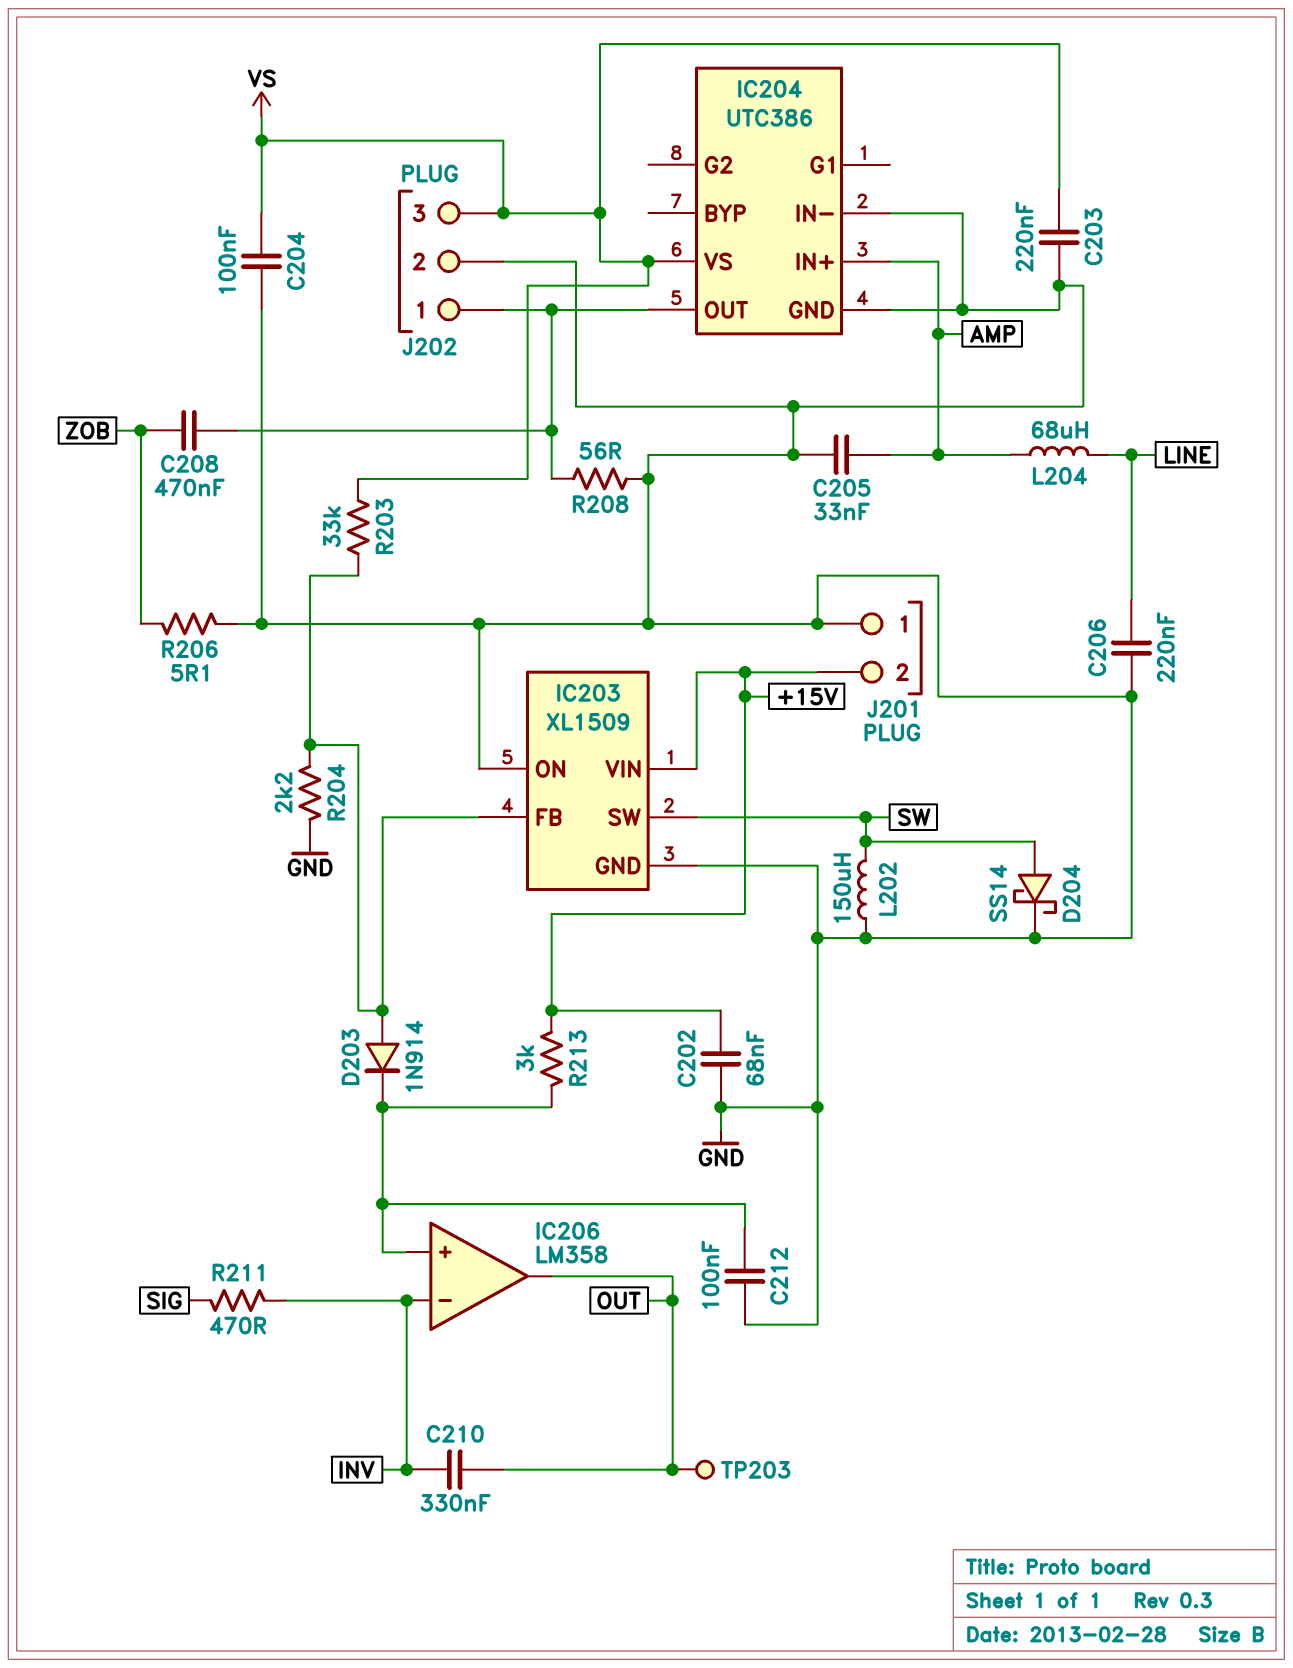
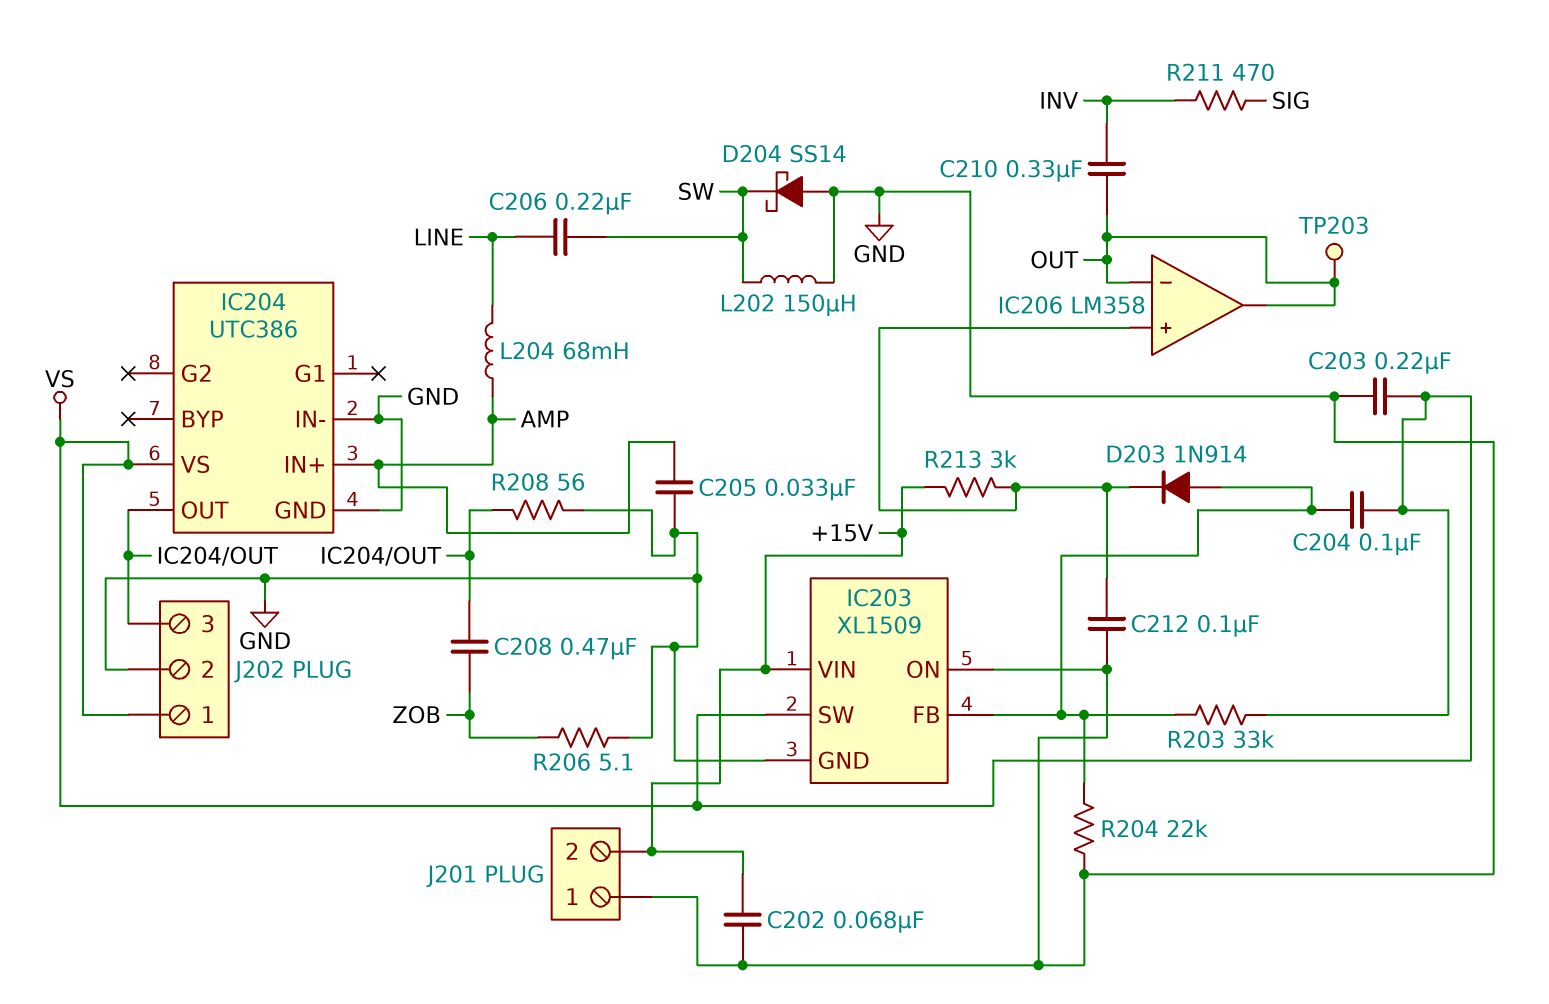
C204: 100nF (GND, VS) -> 100nF (IC203/FB, VS)
C206: 220nF (GND, LINE) -> 220nF (LINE, SW)
D204: schottky SS14 (A SW, K GND) -> schottky SS14 (A GND, K SW)
IC203 pin SW: SW -> VS
IC206 pin in-: INV -> OUT
J202 pin 1: IC204/OUT -> VS
J202 pin 3: VS -> IC204/OUT
L204: 68uH (AMP, LINE) -> 68mH (AMP, LINE)
R204: 2.2k (GND, IC203/FB) -> 22k (GND, IC203/FB)

